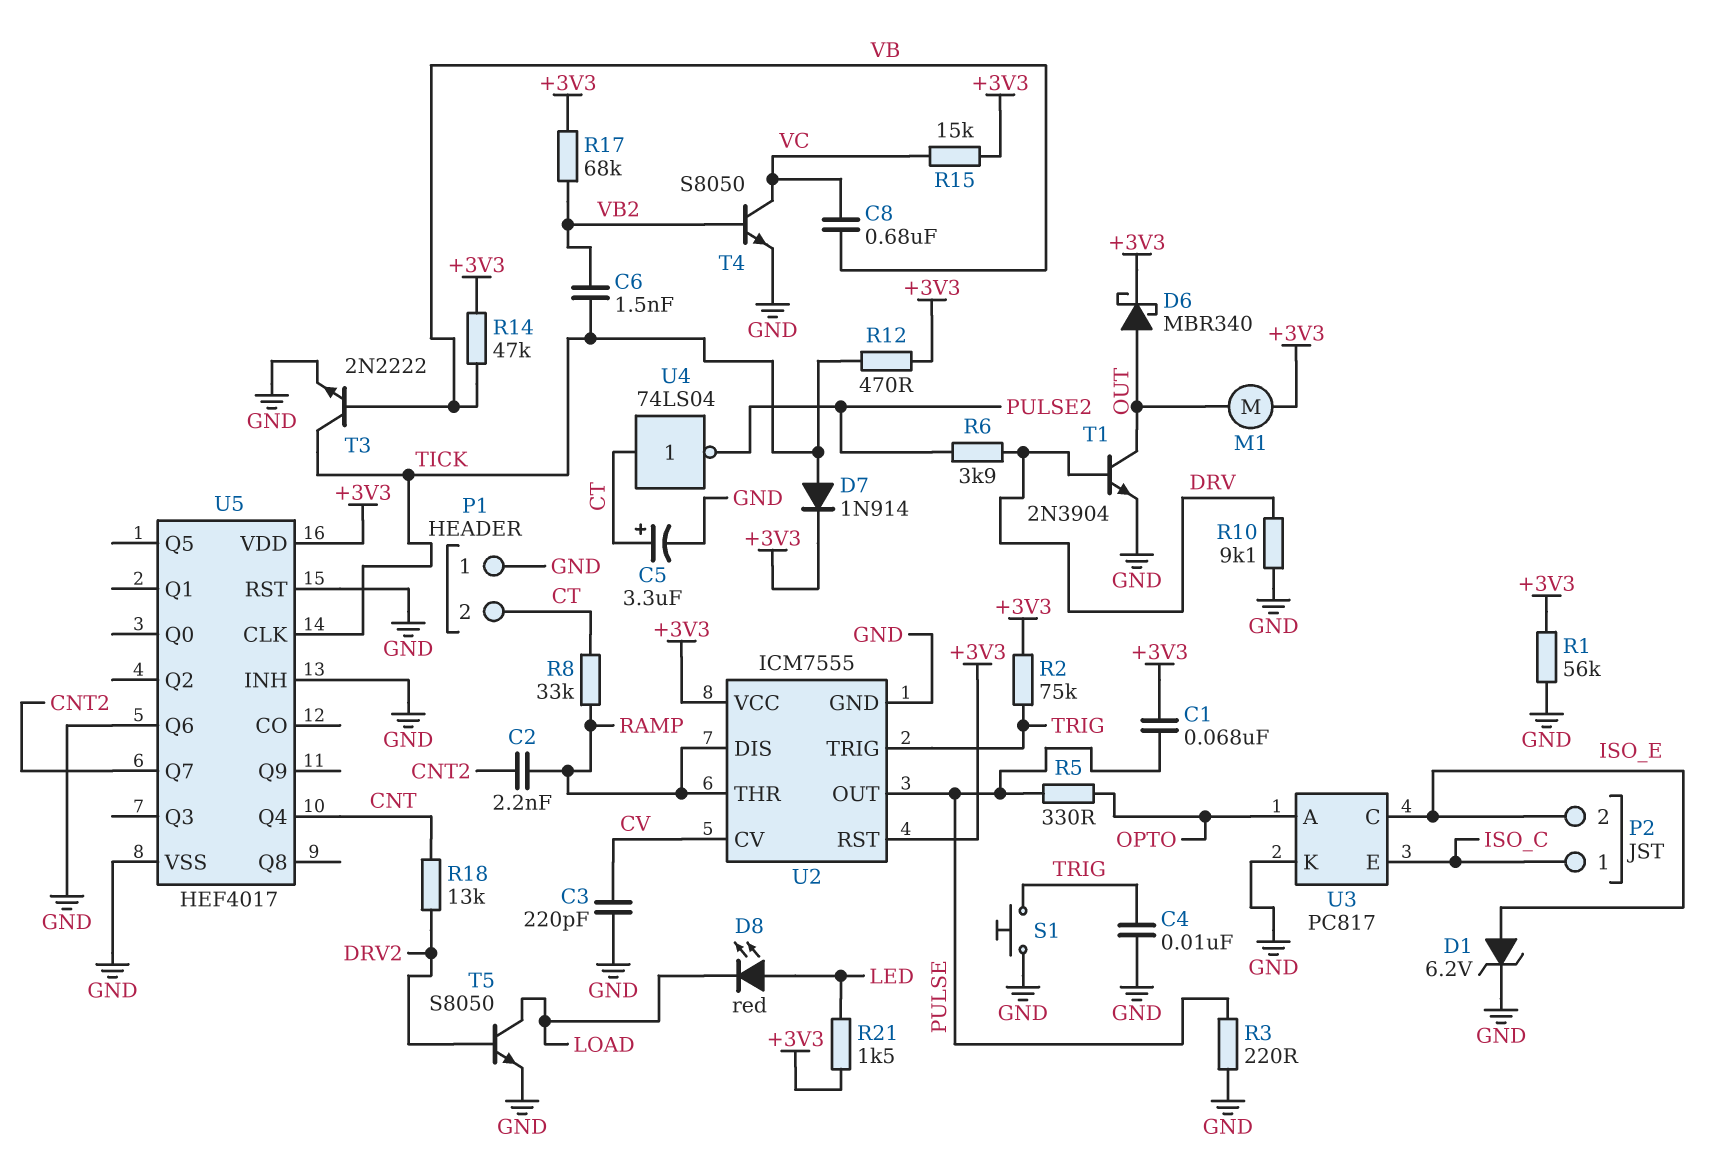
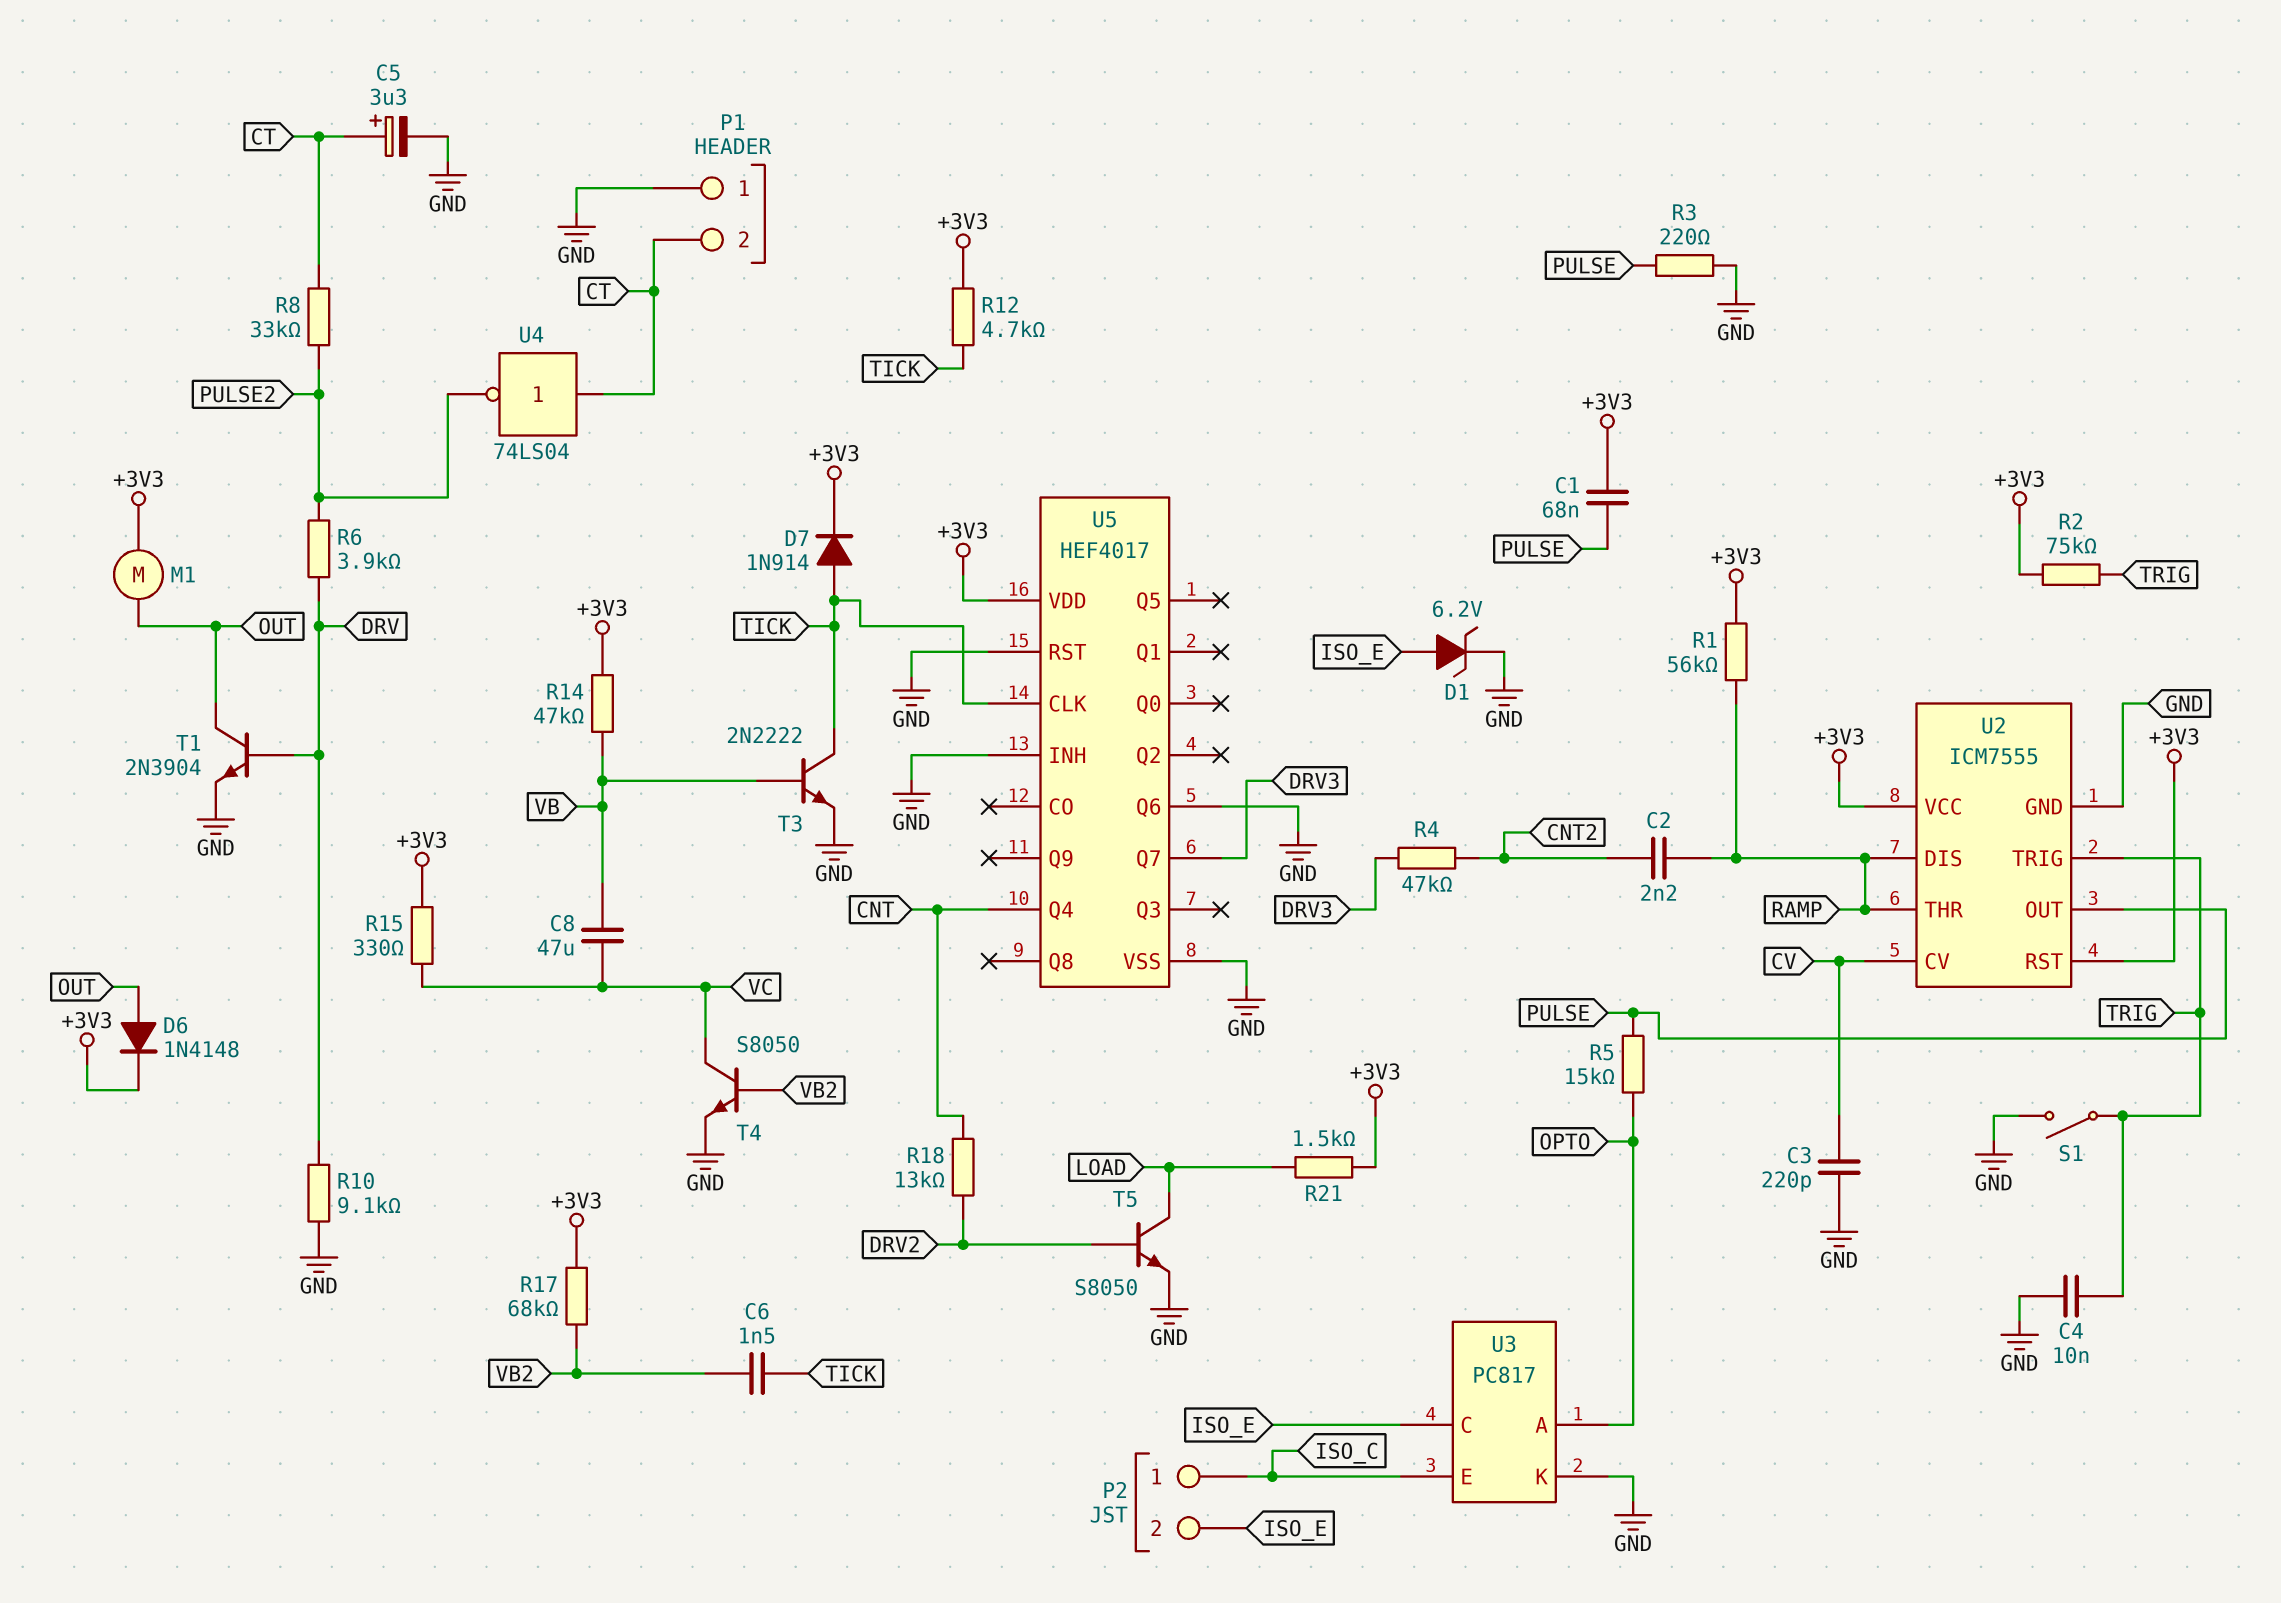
C8: 680nF (VB, VC) -> 47uF (VB, VC)
D6: schottky MBR340 (A OUT, K +3V3) -> diode 1N4148 (A OUT, K +3V3)
D8: LED red (A LED, K LOAD) -> none
R1: 56k (+3V3, GND) -> 56k (+3V3, RAMP)
R4: none -> 47k (CNT2, DRV3)
R5: 330 (OPTO, PULSE) -> 15k (OPTO, PULSE)
R8: 33k (CT, RAMP) -> 33k (CT, PULSE2)
R12: 470 (+3V3, TICK) -> 4.7k (+3V3, TICK)
R15: 15k (+3V3, VC) -> 330 (+3V3, VC)
R21: 1.5k (+3V3, LED) -> 1.5k (+3V3, LOAD)
S1: button (GND, TRIG) -> switch (GND, TRIG)
U5 pin Q7: CNT2 -> DRV3

